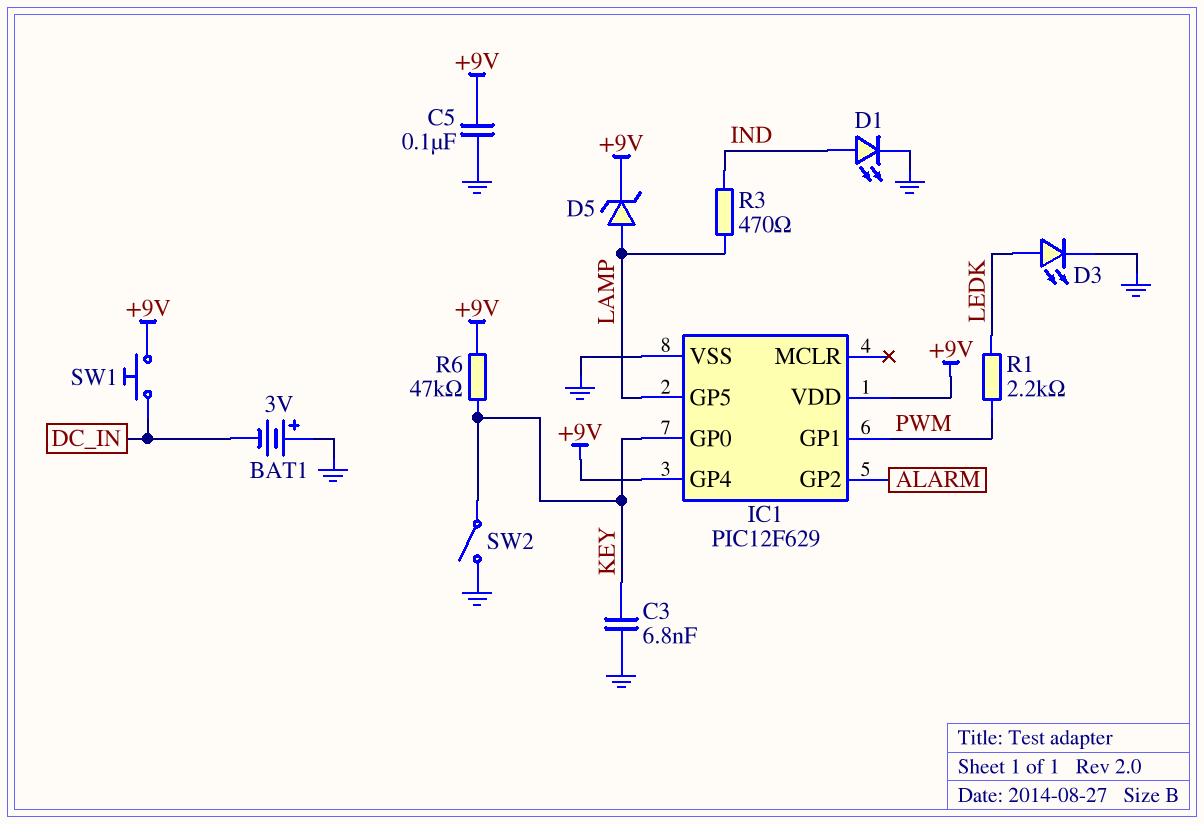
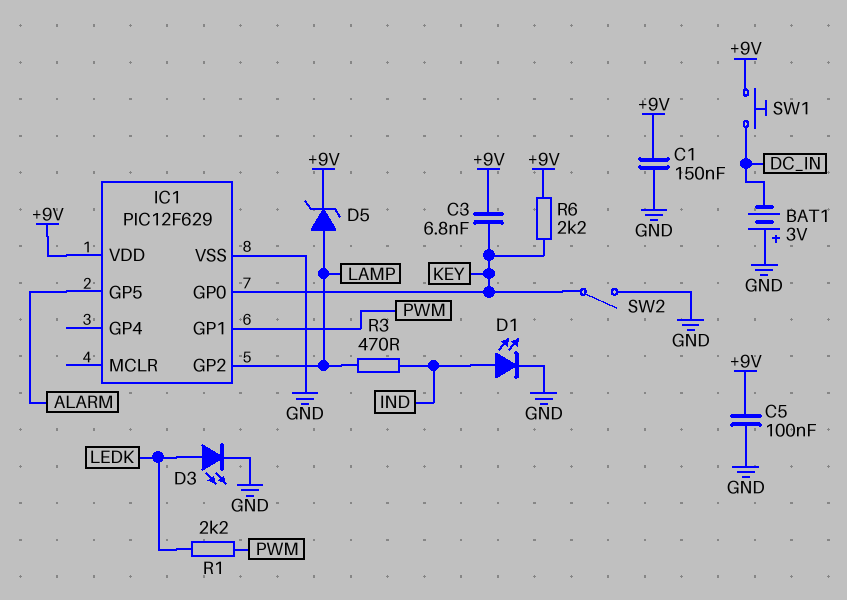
C1: none -> 150nF (+9V, GND)
C3: 6.8nF (GND, KEY) -> 6.8nF (+9V, KEY)
IC1 pin GP2: ALARM -> LAMP
IC1 pin GP4: +9V -> none
IC1 pin GP5: LAMP -> ALARM
R6: 47k (+9V, KEY) -> 2.2k (+9V, KEY)

